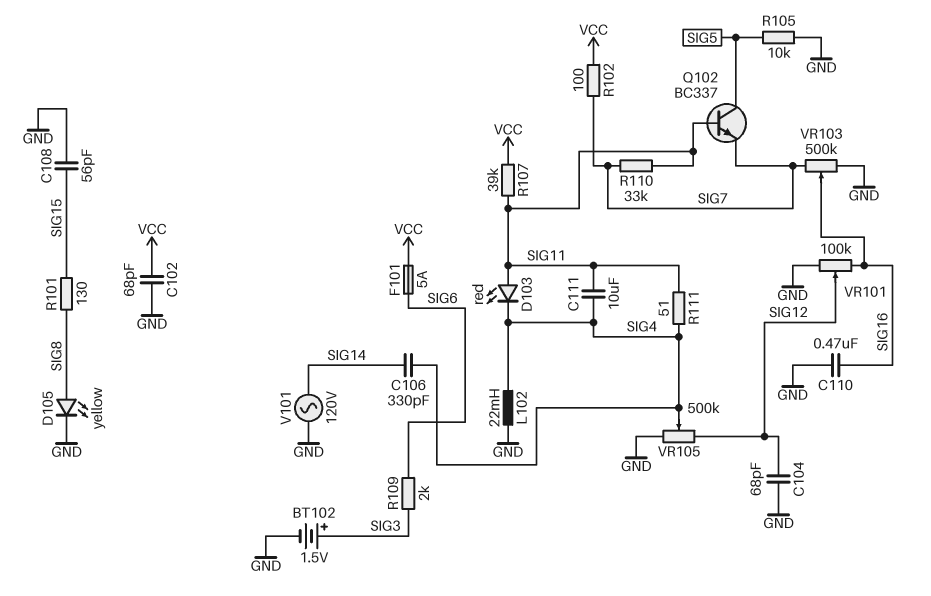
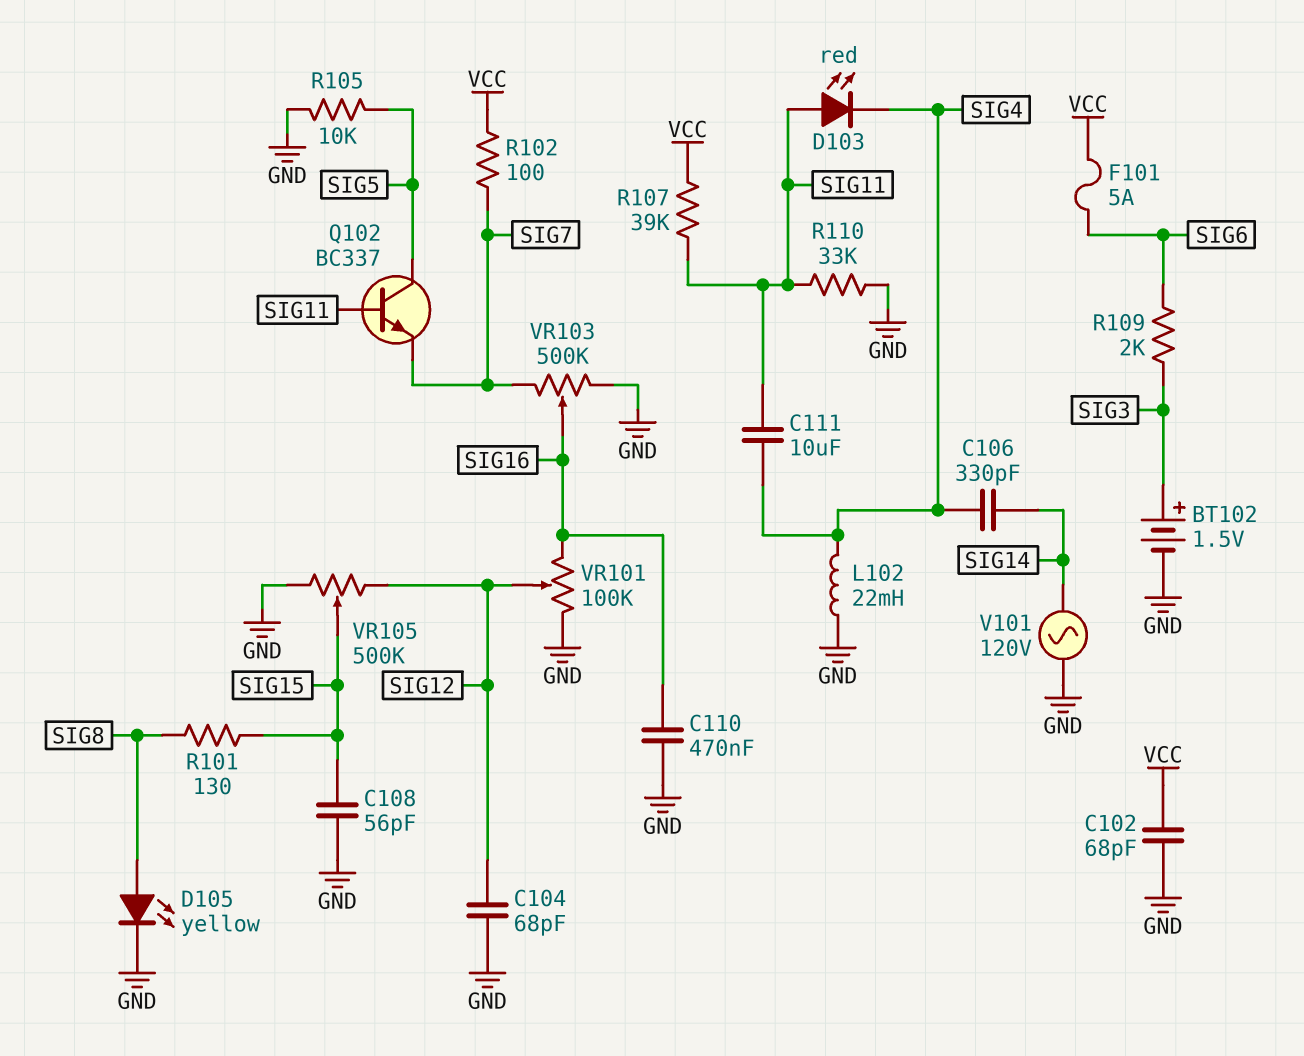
R110: 33k (SIG7, SIG11) -> 33k (GND, SIG11)
R111: 51 (SIG4, SIG11) -> none
VR105: 500k (GND, SIG12, wiper SIG4) -> 500k (GND, SIG12, wiper SIG15)

